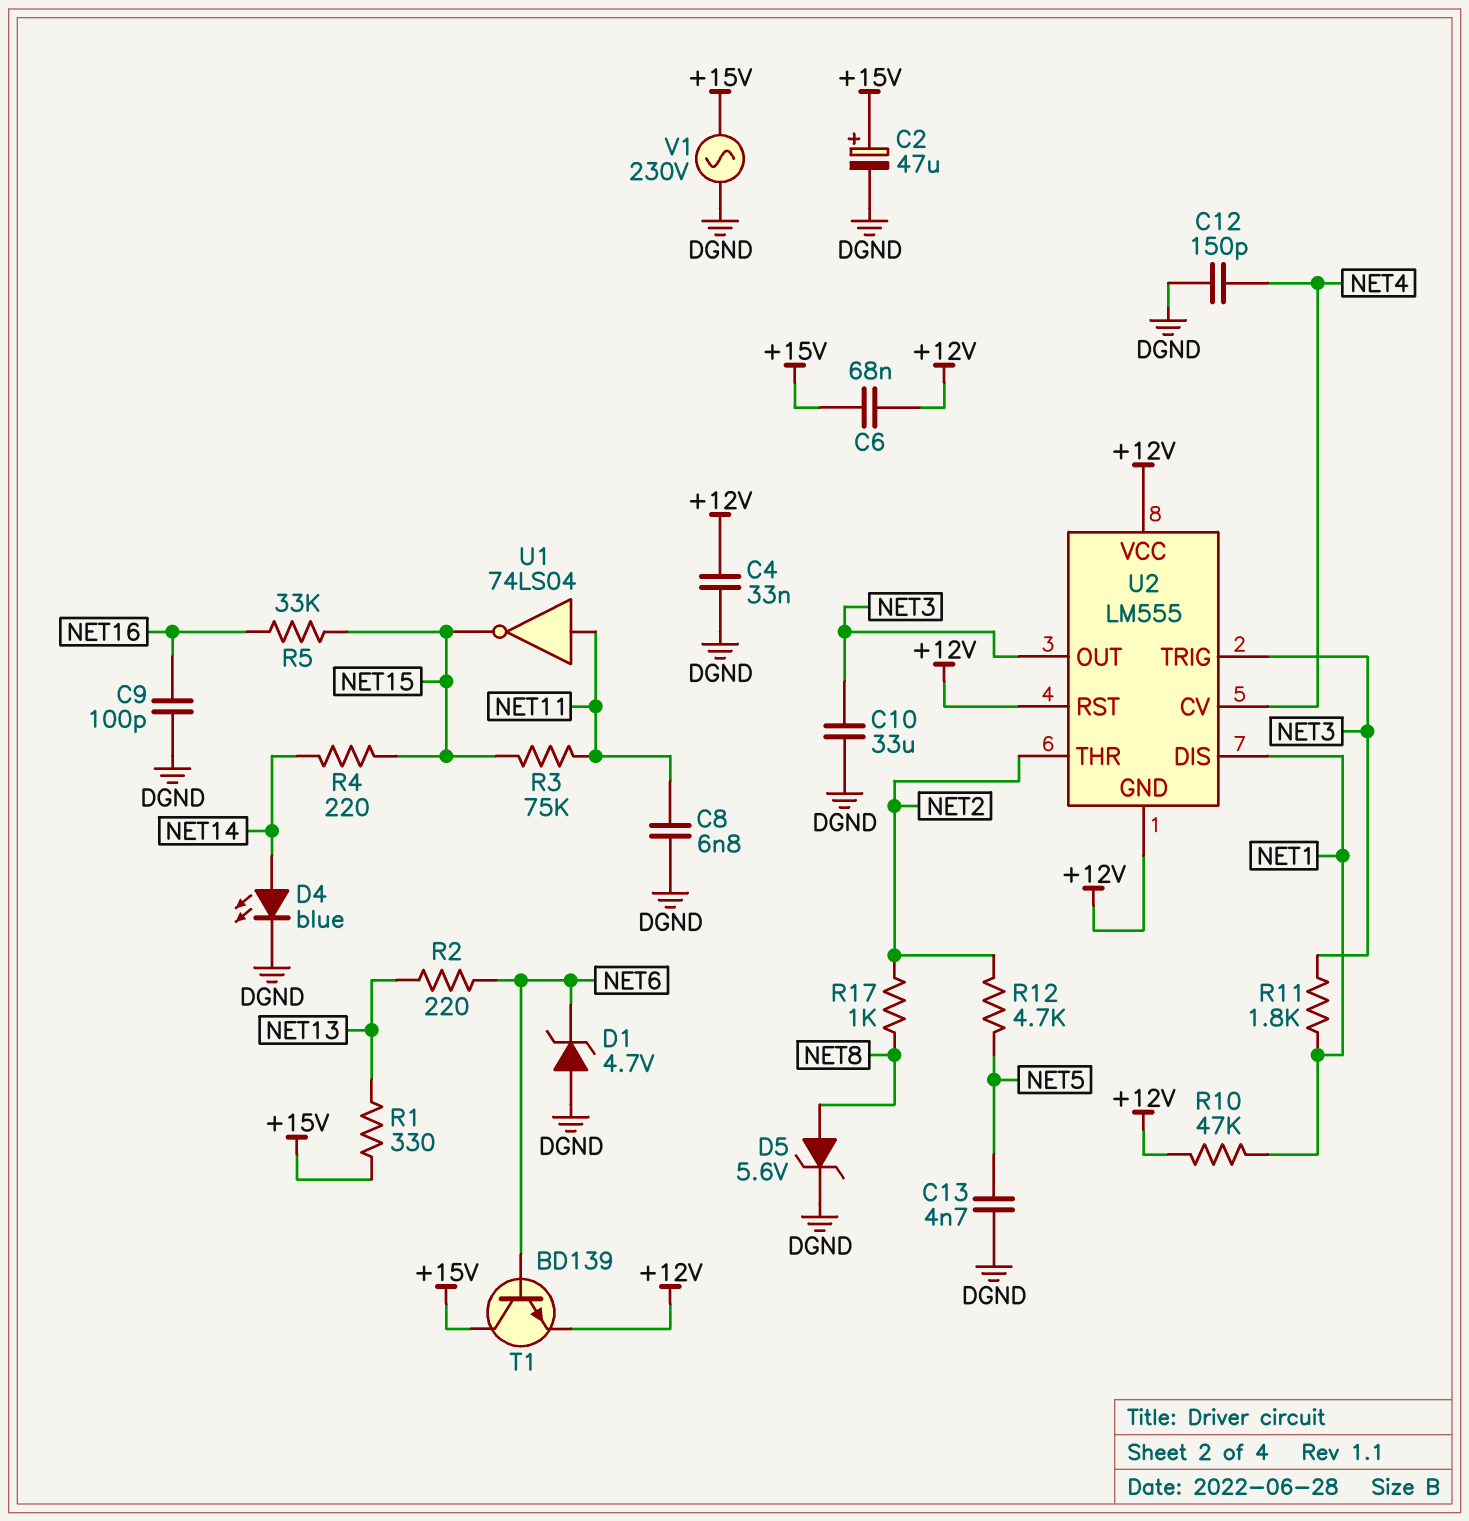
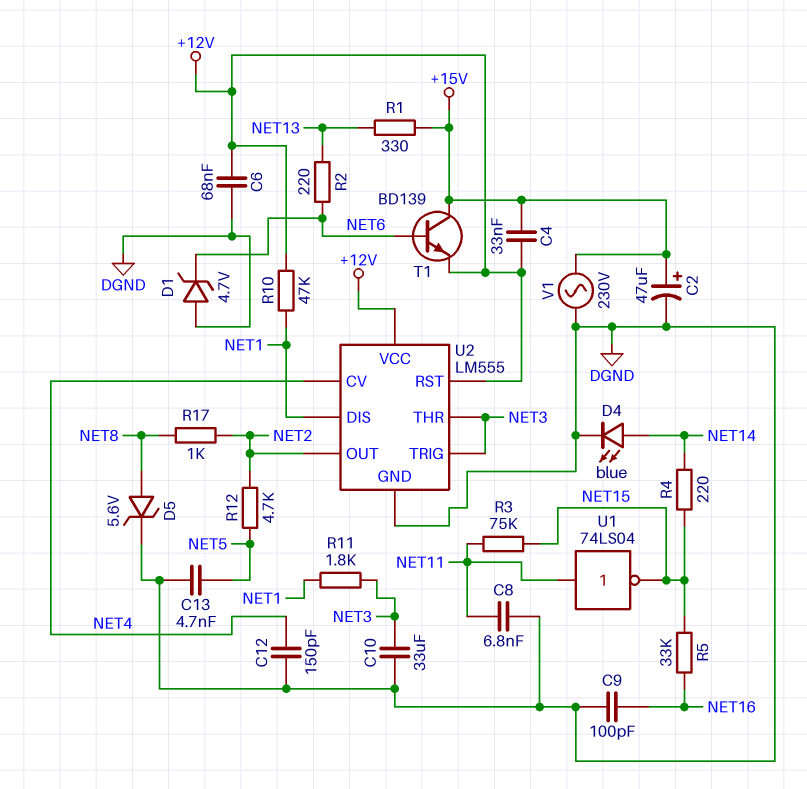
C4: 33nF (+12V, DGND) -> 33nF (+12V, +15V)
C6: 68nF (+12V, +15V) -> 68nF (+12V, DGND)
U2 pin GND: +12V -> DGND
U2 pin OUT: NET3 -> NET2
U2 pin THR: NET2 -> NET3

